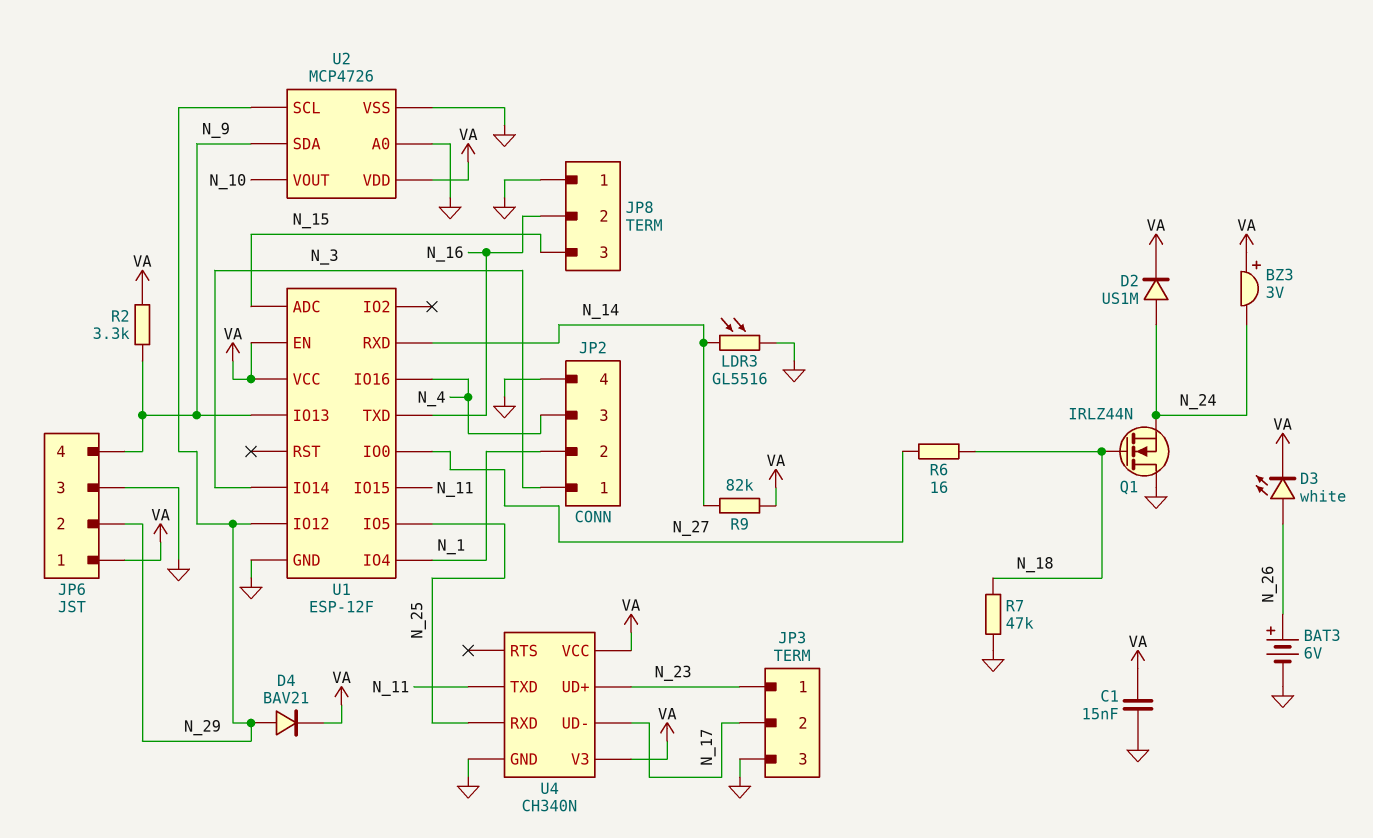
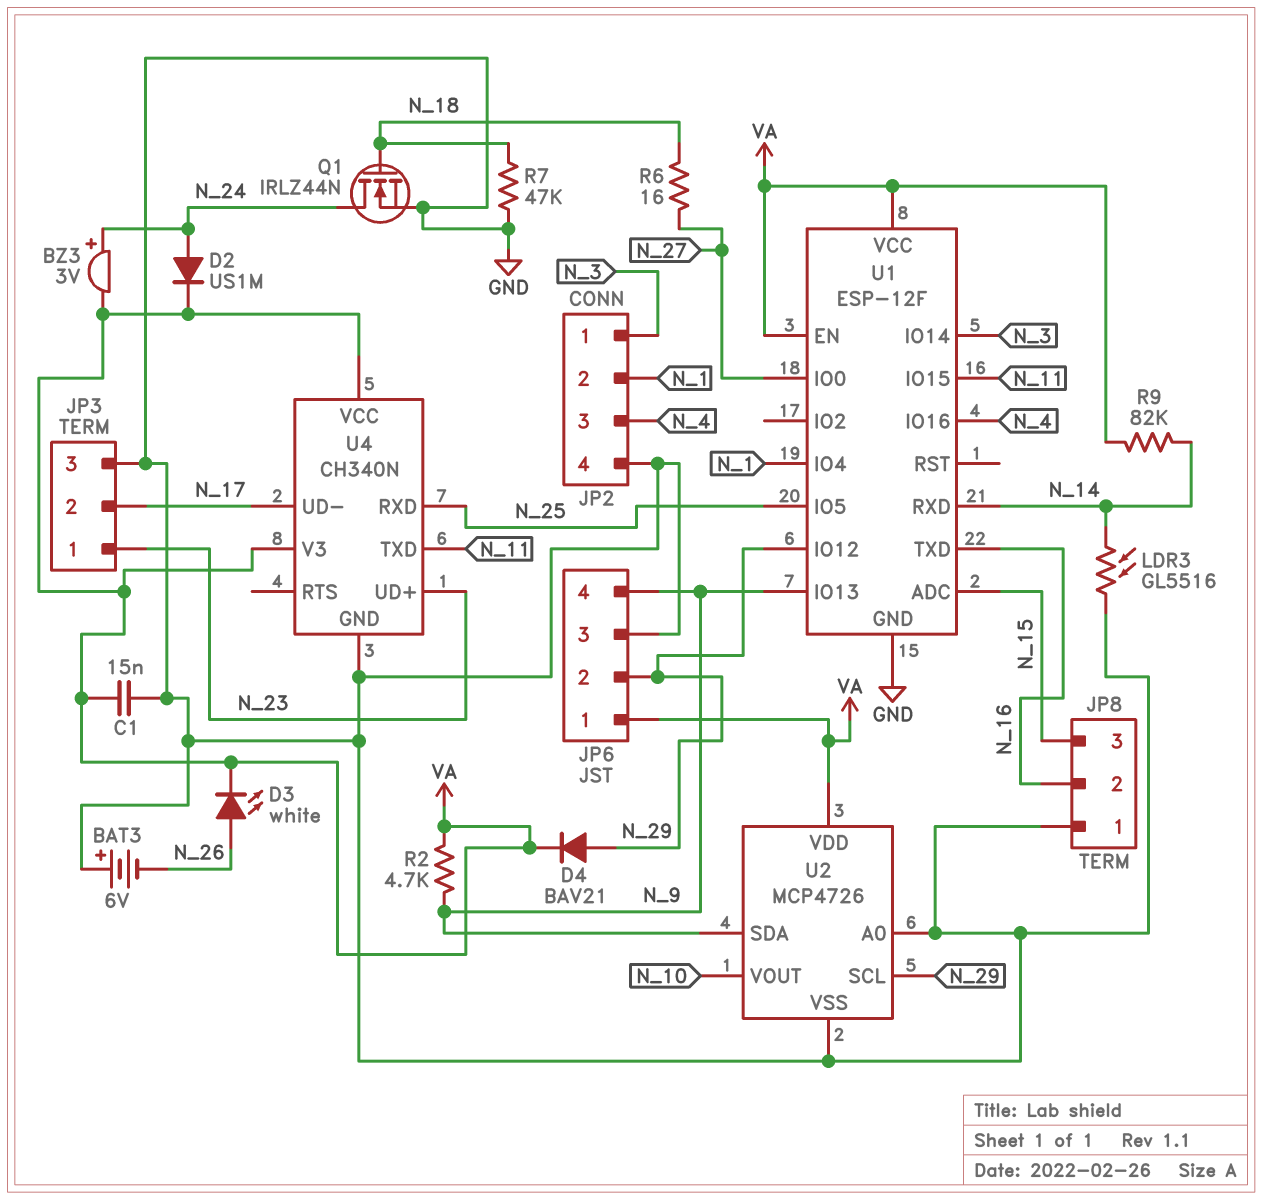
BAT3: 6V (plus N_26, minus GND) -> 6V (plus GND, minus N_26)
BZ3: buzzer 3V (plus VA, minus N_24) -> buzzer 3V (plus N_24, minus VA)
Q1: NMOS IRLZ44N (G N_18, D GND, S N_24) -> NMOS IRLZ44N (G N_18, D N_24, S GND)
R2: 3.3k (N_9, VA) -> 4.7k (N_9, VA)

